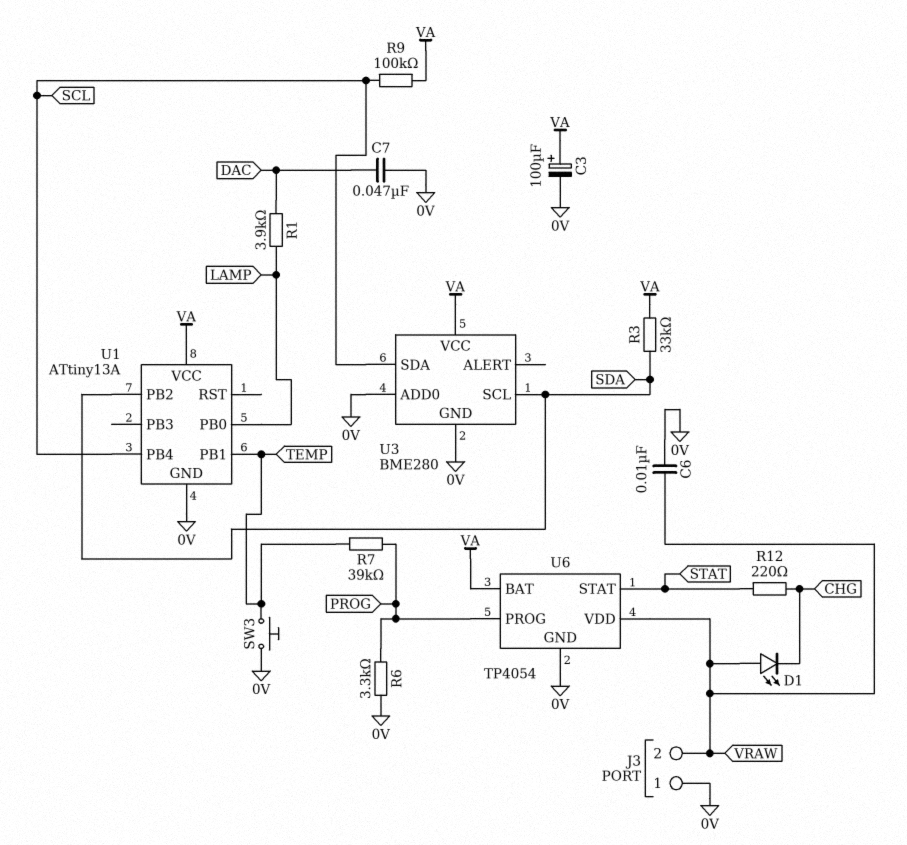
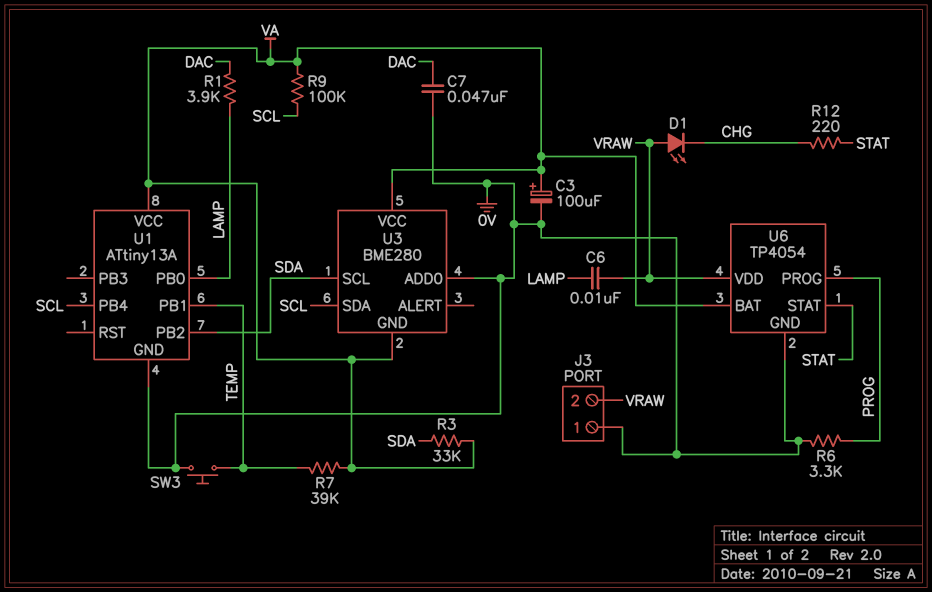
C6: 10nF (0V, VRAW) -> 10nF (LAMP, VRAW)
R7: 39k (PROG, TEMP) -> 39k (TEMP, VA)
U3 pin GND: 0V -> VA

